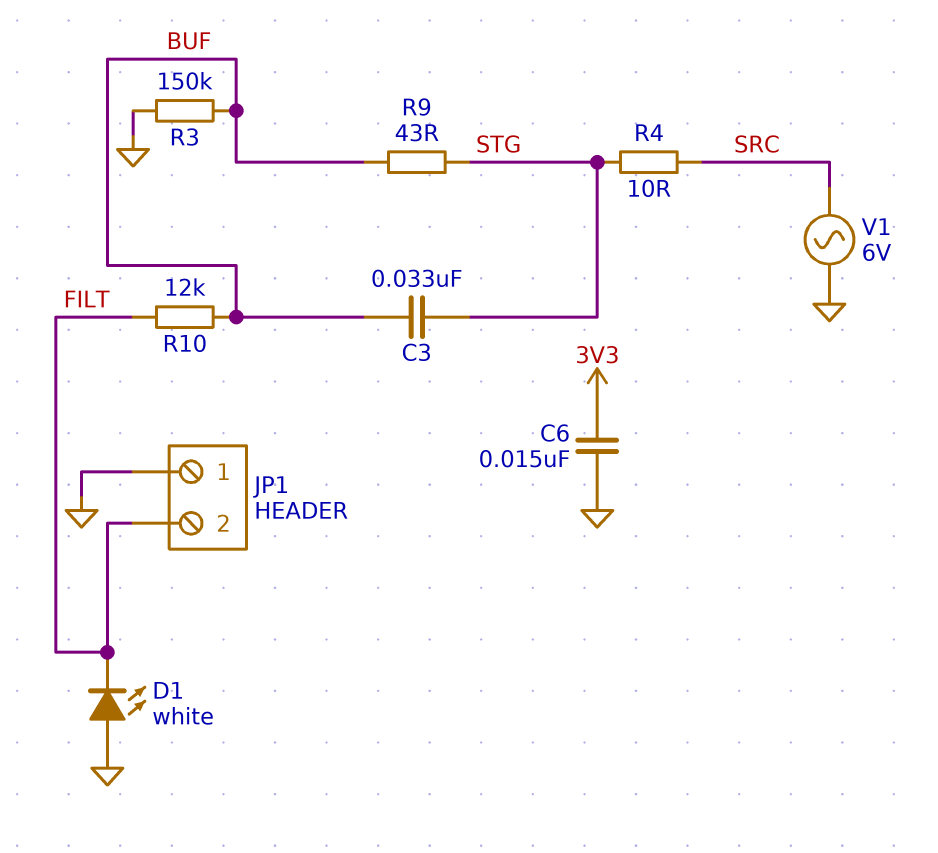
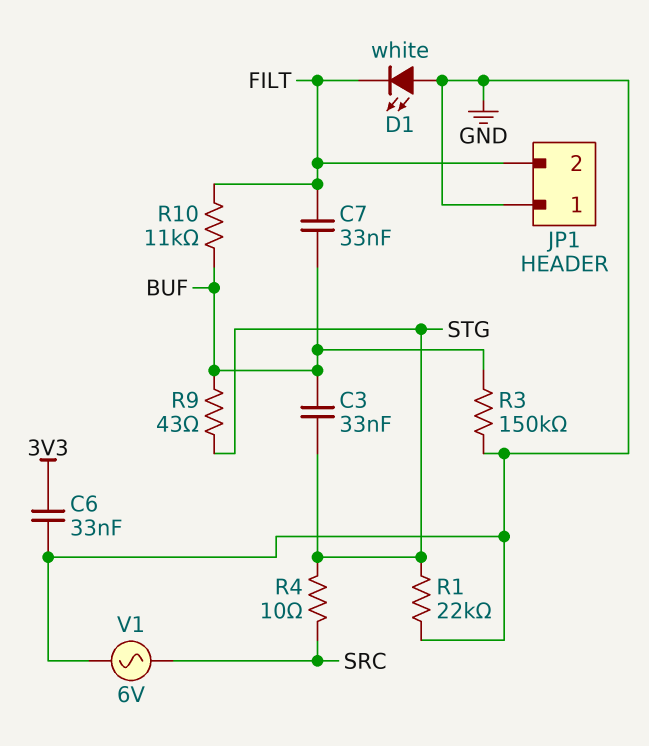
C6: 15nF (3V3, GND) -> 33nF (3V3, GND)
C7: none -> 33nF (BUF, FILT)
R1: none -> 22k (GND, STG)
R10: 12k (BUF, FILT) -> 11k (BUF, FILT)

